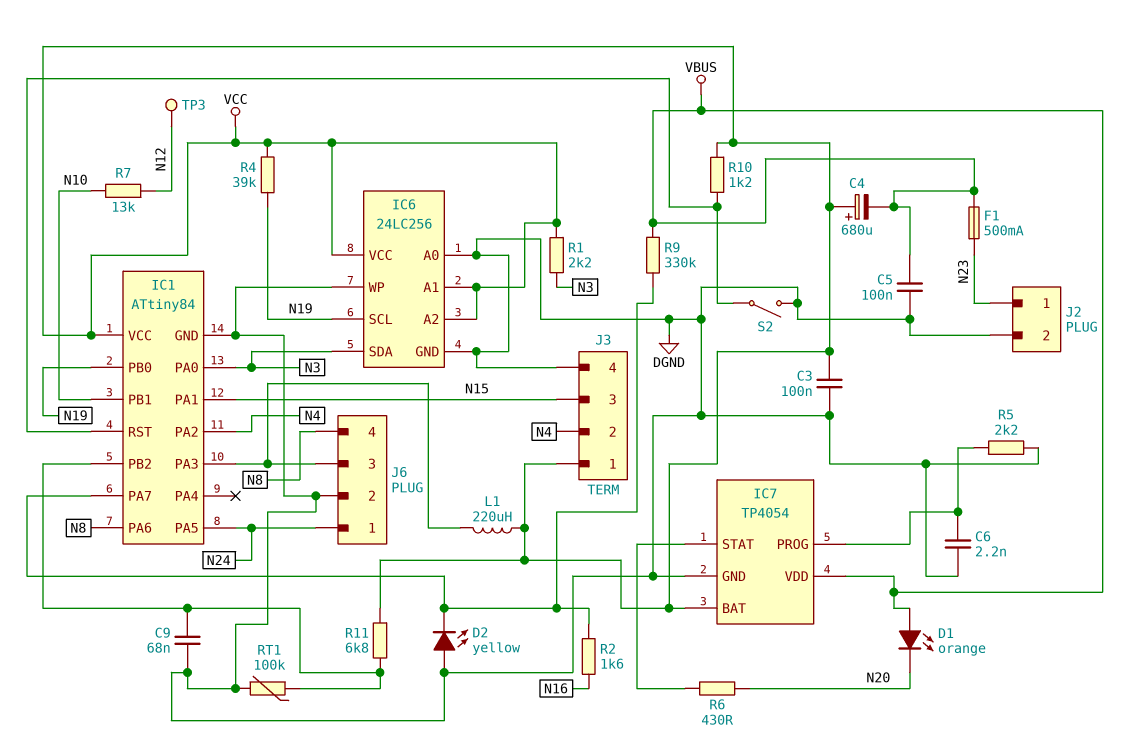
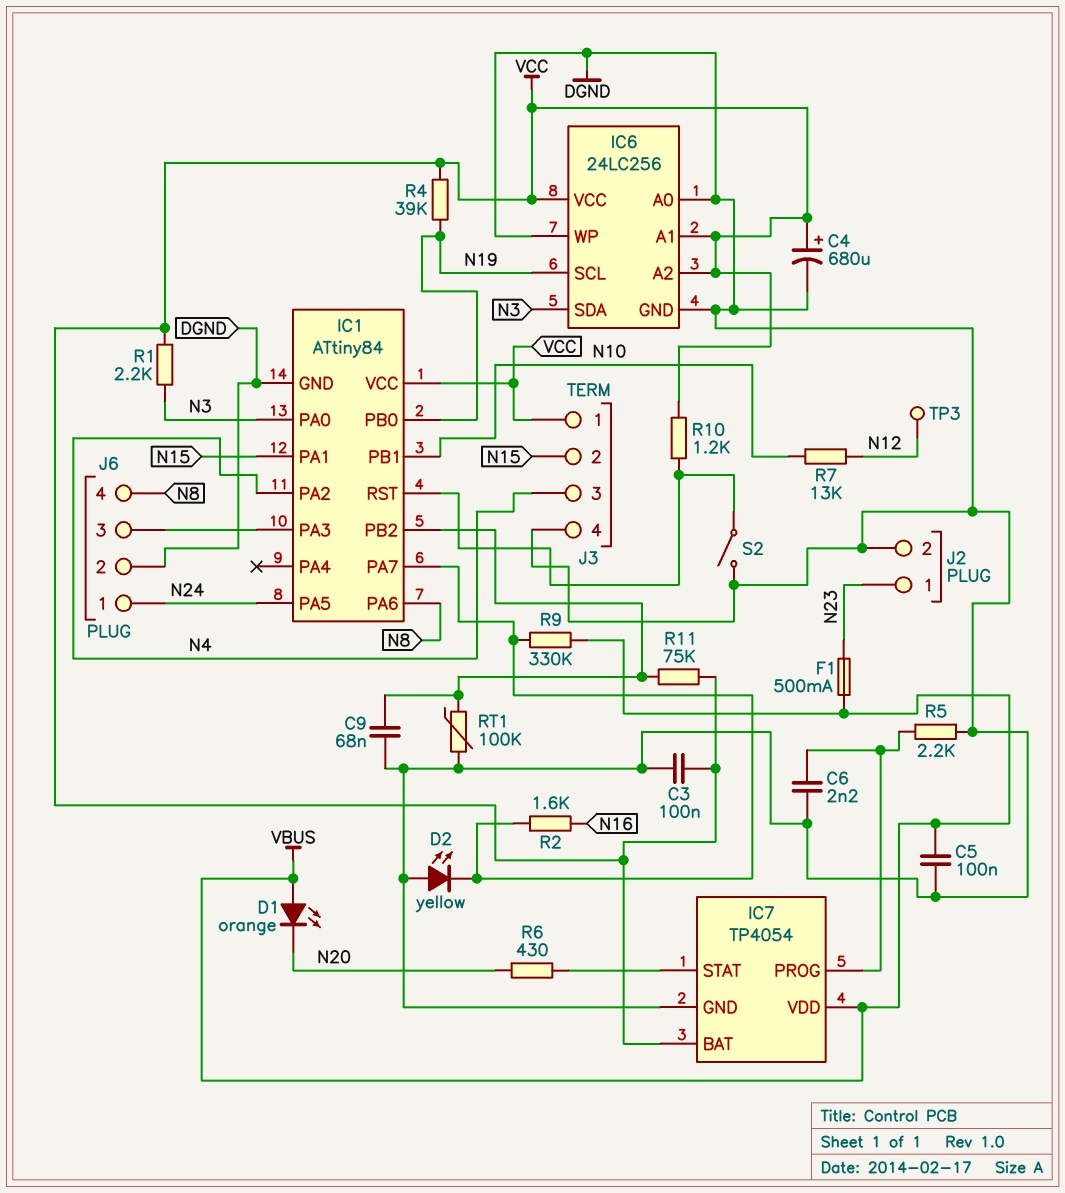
C4: 680uF (plus VCC, minus VBUS) -> 680uF (plus VCC, minus DGND)
J3 pin 2: N4 -> N15
J3 pin 3: N15 -> N4
L1: 220uH (IC1/PA3, VCC) -> none
R11: 6.8k (IC1/PB2, VCC) -> 75k (IC1/PB2, VCC)

